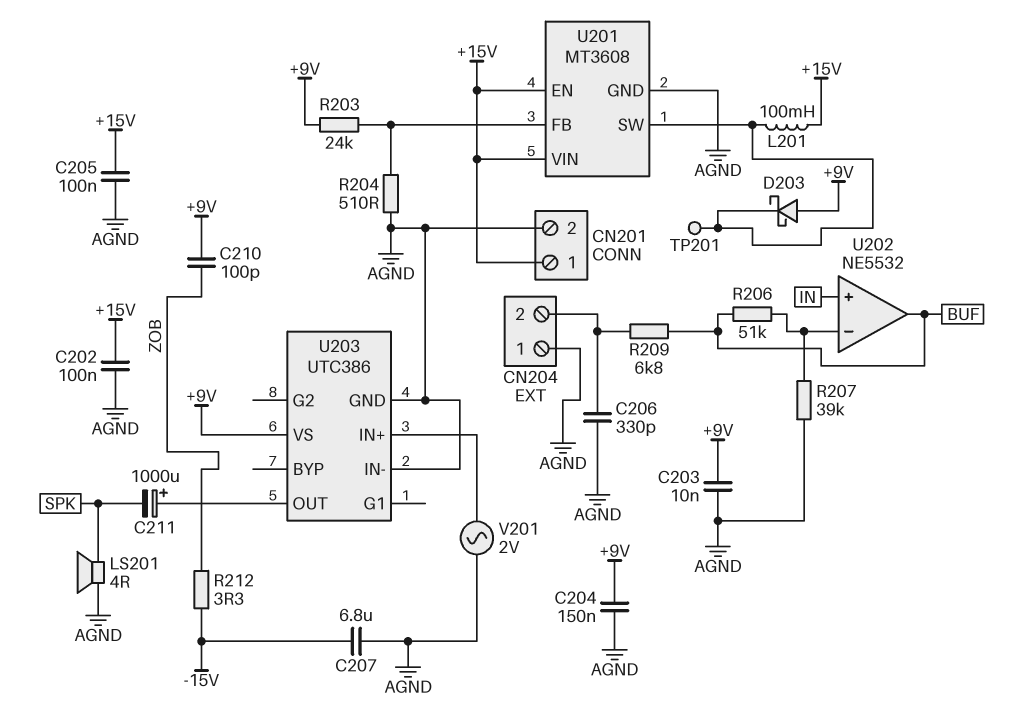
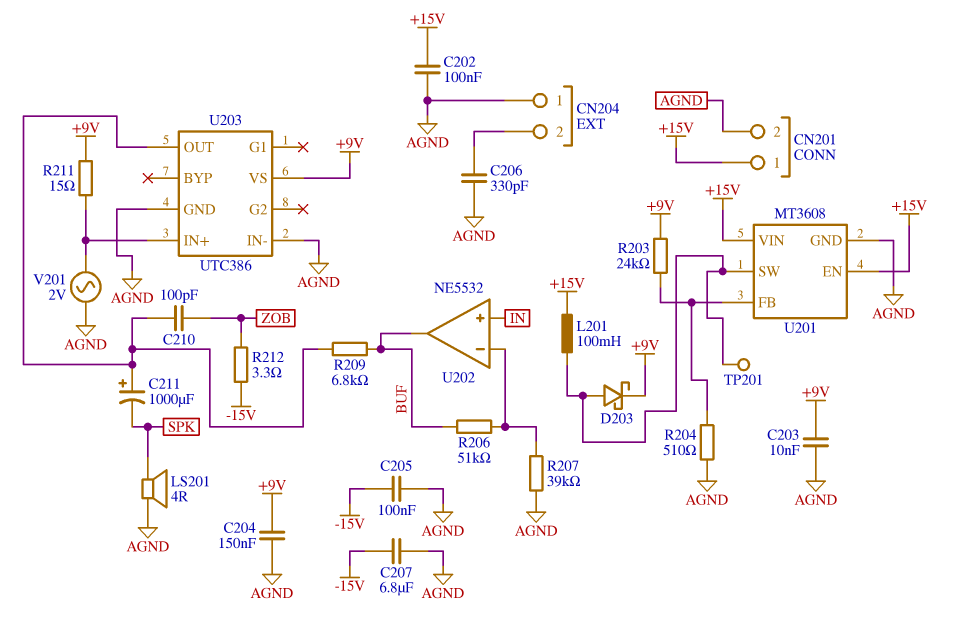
C205: 100nF (+15V, AGND) -> 100nF (-15V, AGND)
C210: 100pF (+9V, ZOB) -> 100pF (U203/OUT, ZOB)
D203: schottky (A +9V, K U201/SW) -> schottky (A U201/SW, K +9V)
R209: 6.8k (BUF, CN204/2) -> 6.8k (BUF, U203/OUT)
R211: none -> 15 (+9V, U203/IN+)

